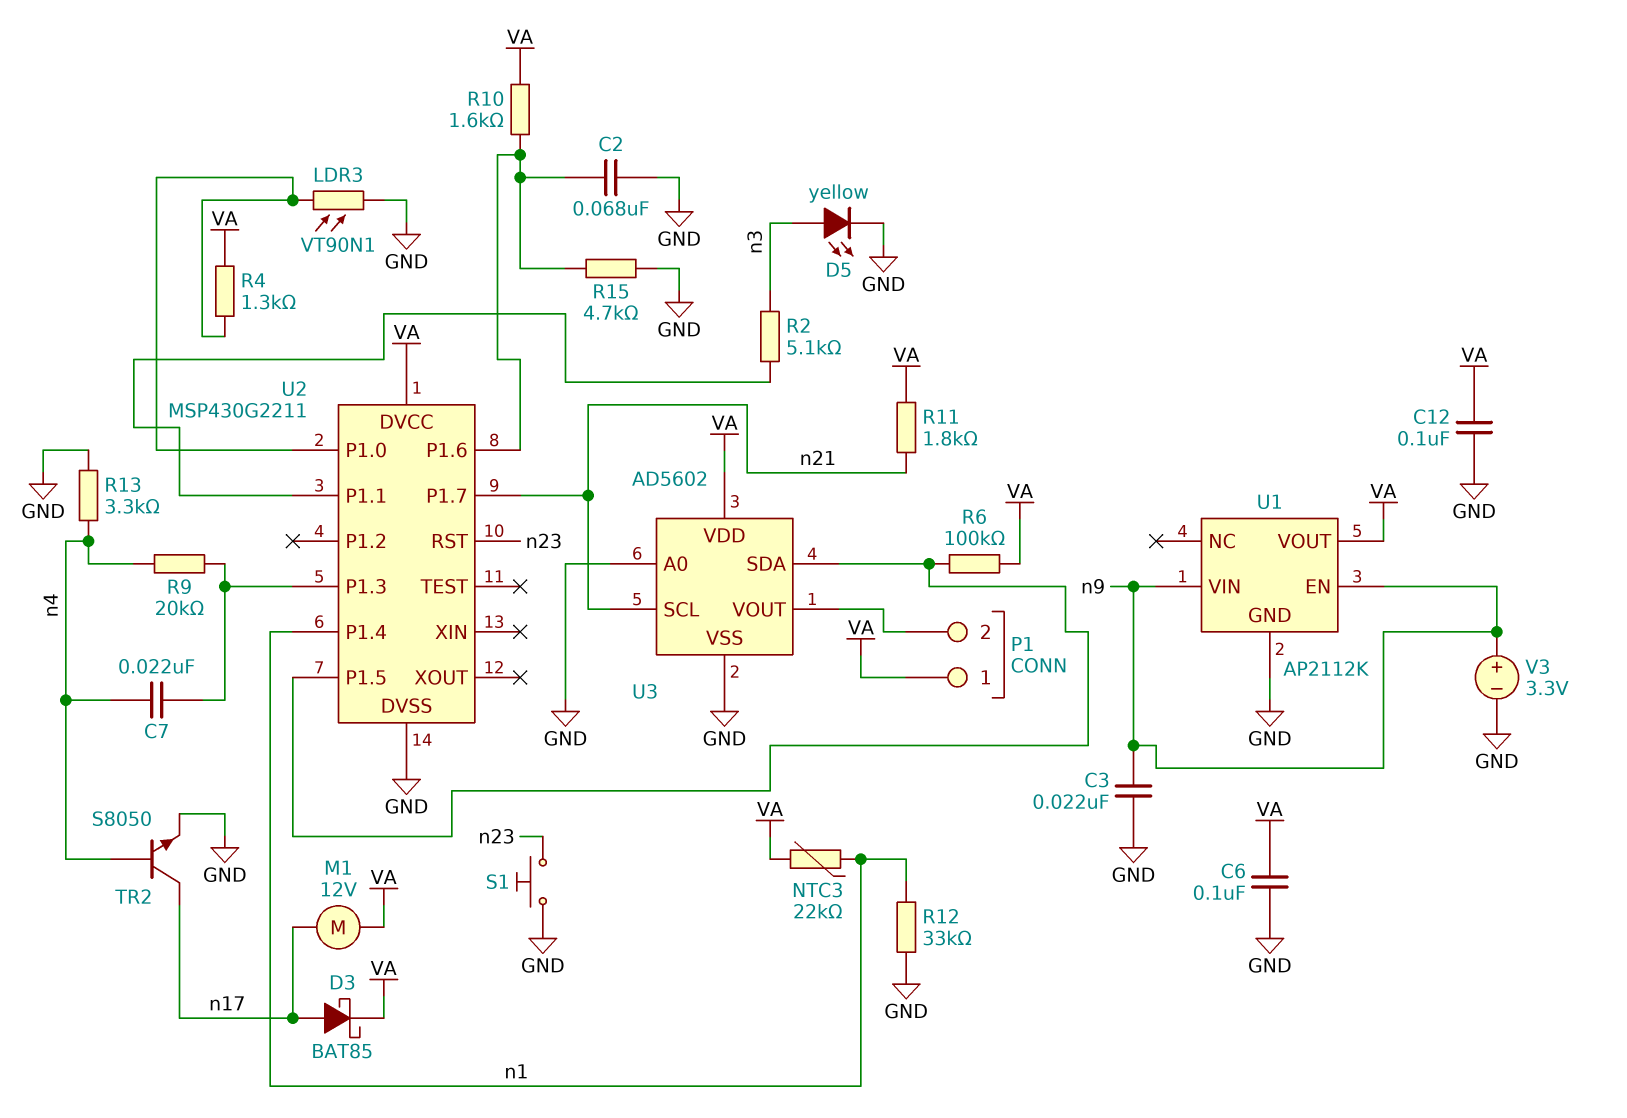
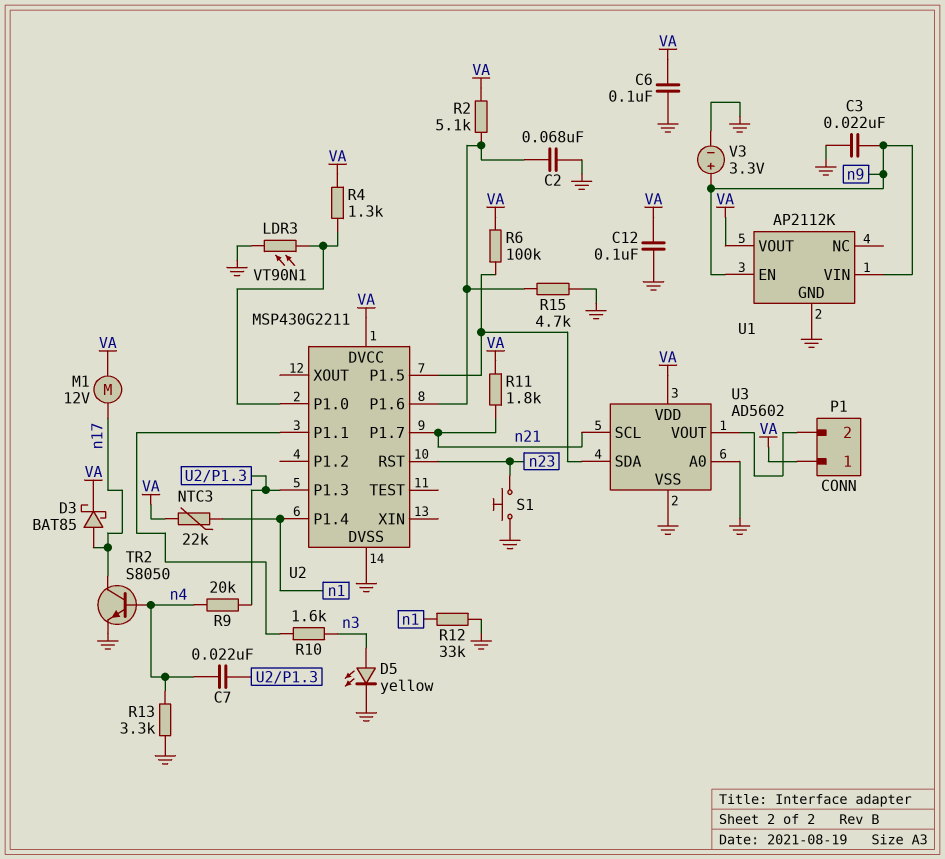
R2: 5.1k (U2/P1.1, n3) -> 5.1k (U2/P1.6, VA)
R10: 1.6k (U2/P1.6, VA) -> 1.6k (U2/P1.1, n3)

